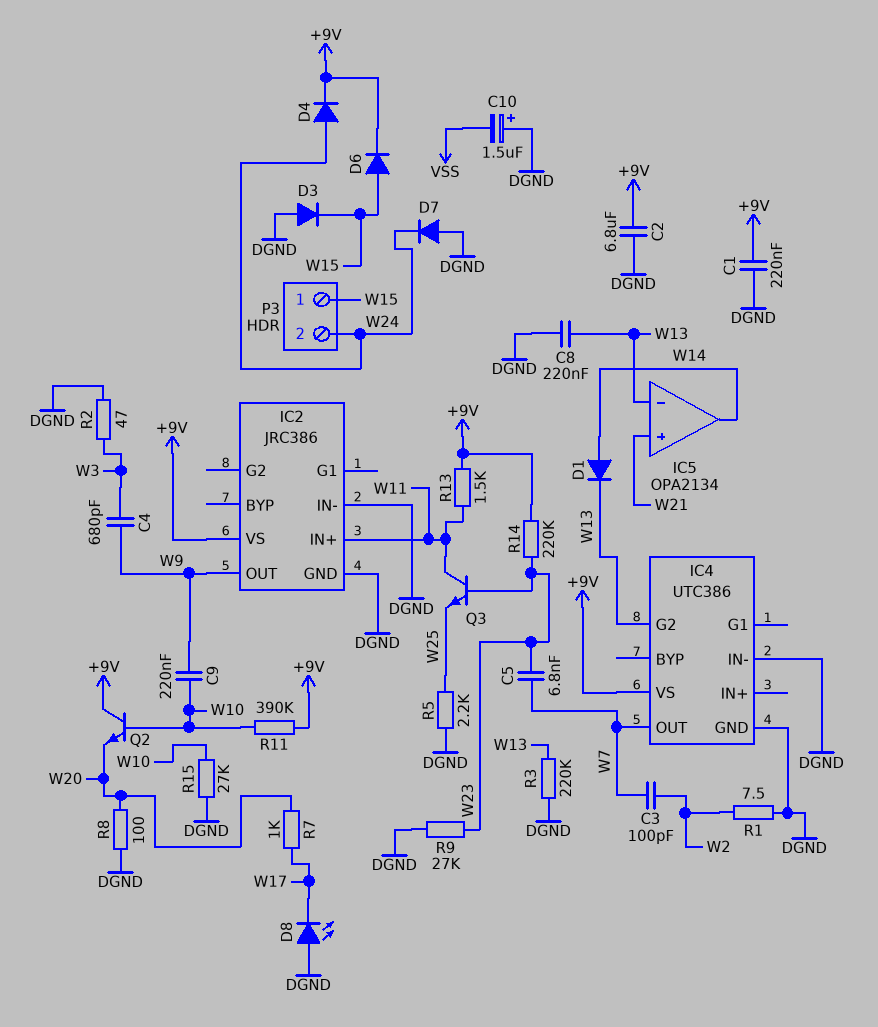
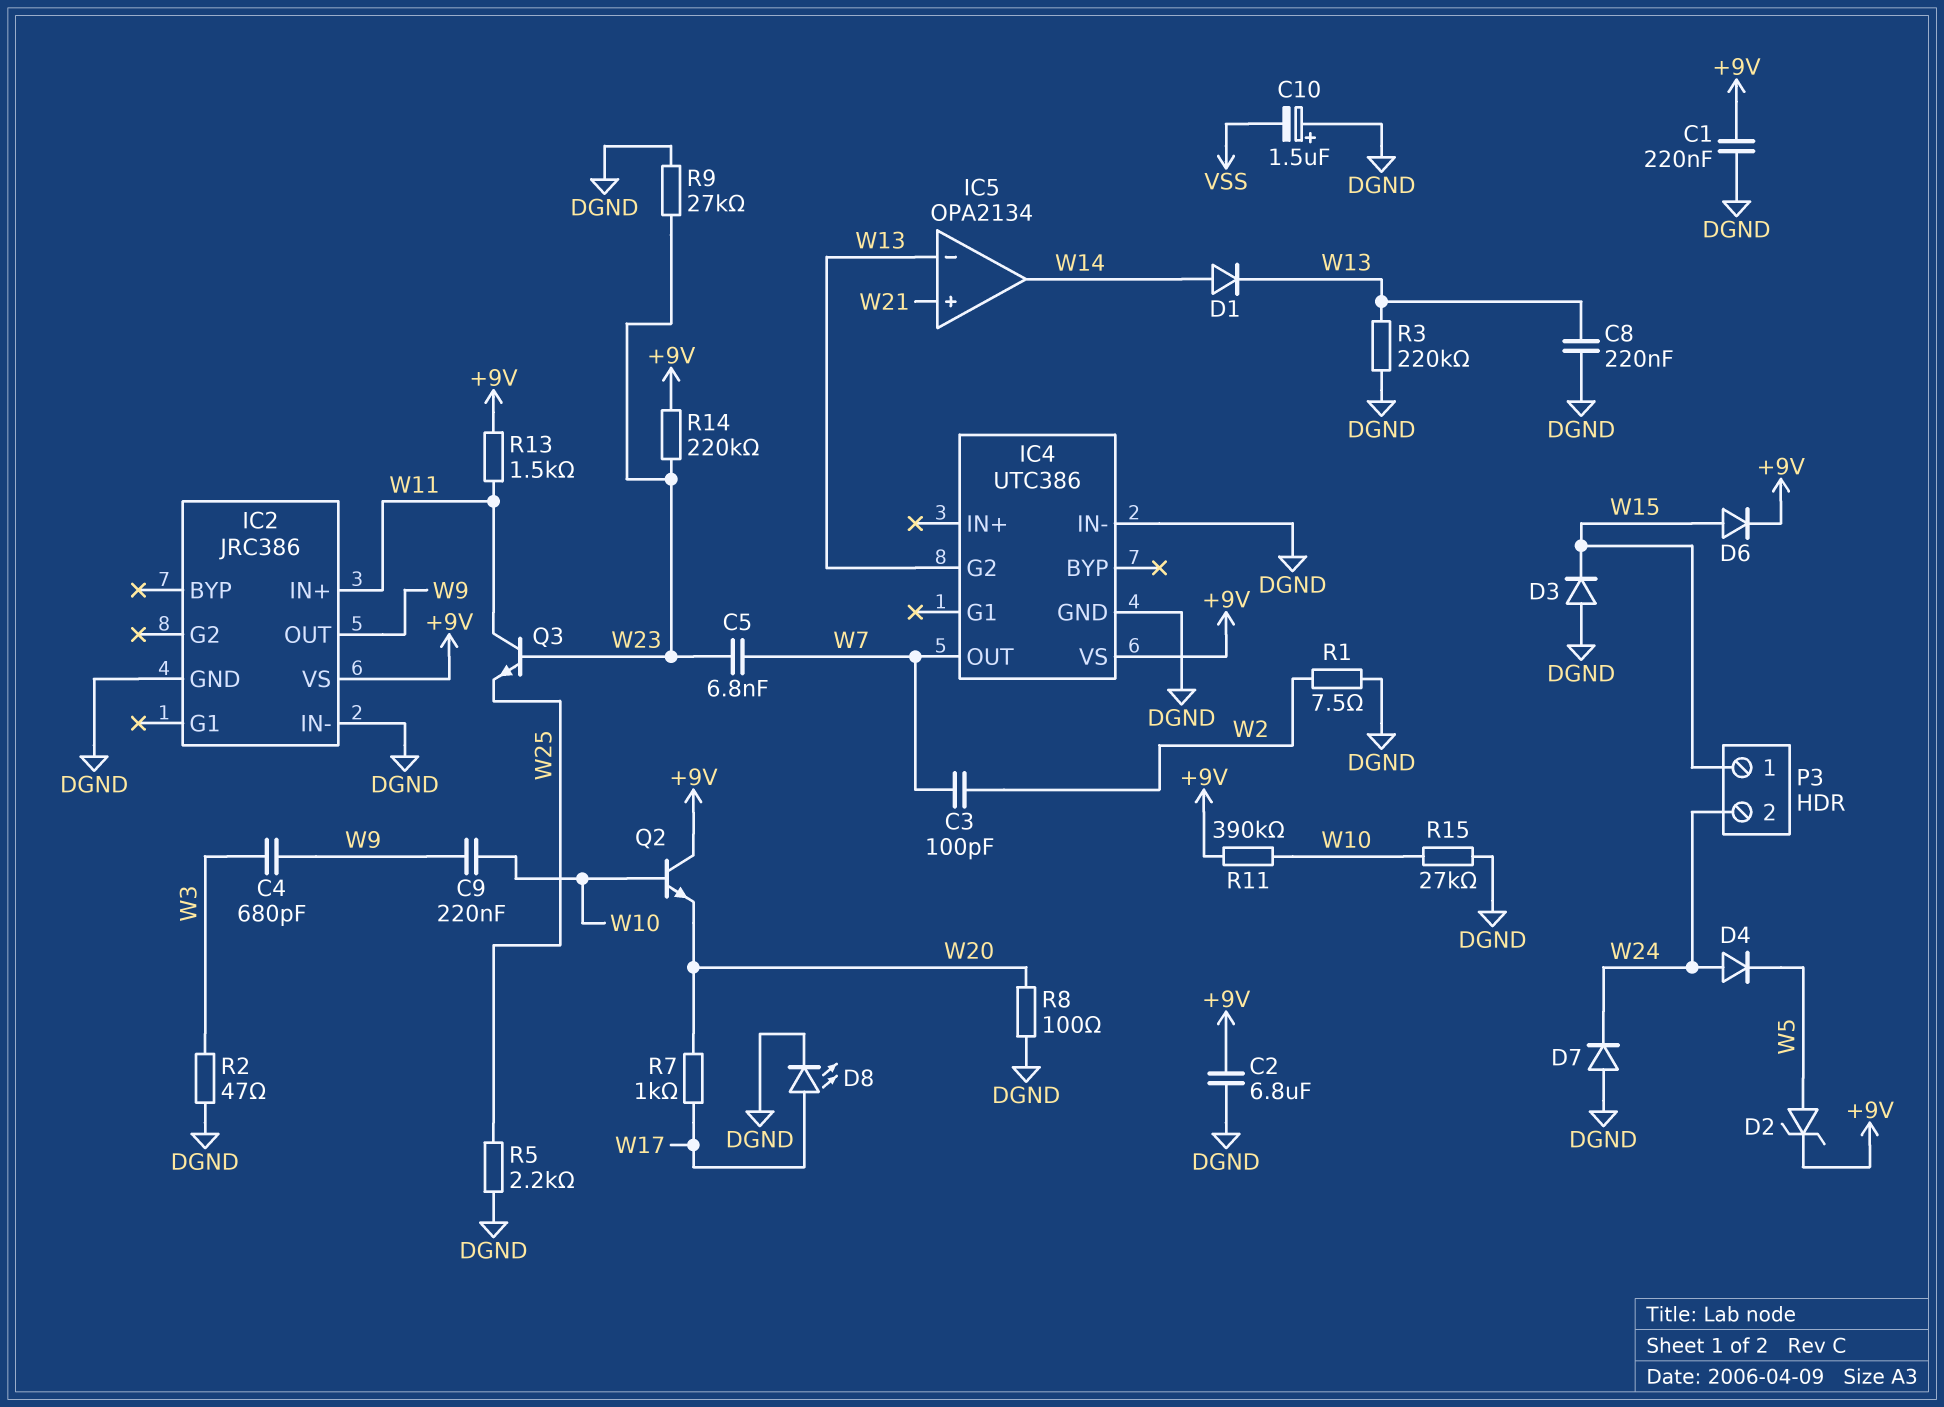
D2: none -> zener (A W5, K +9V)
D4: diode (A W24, K +9V) -> diode (A W24, K W5)
D8: LED (A DGND, K W17) -> LED (A W17, K DGND)

